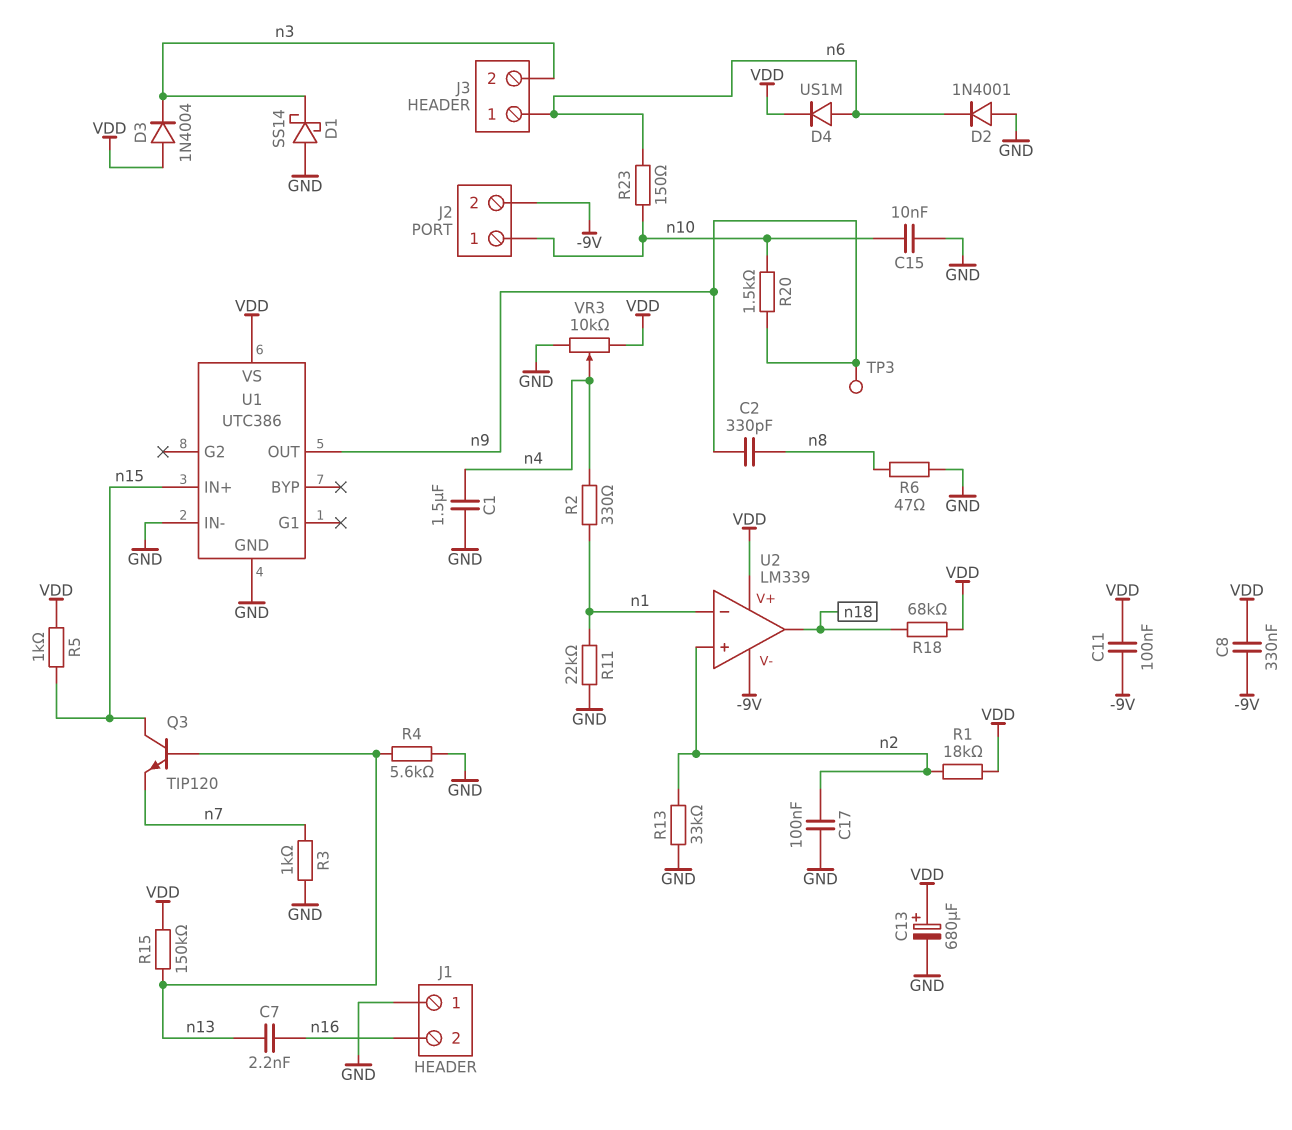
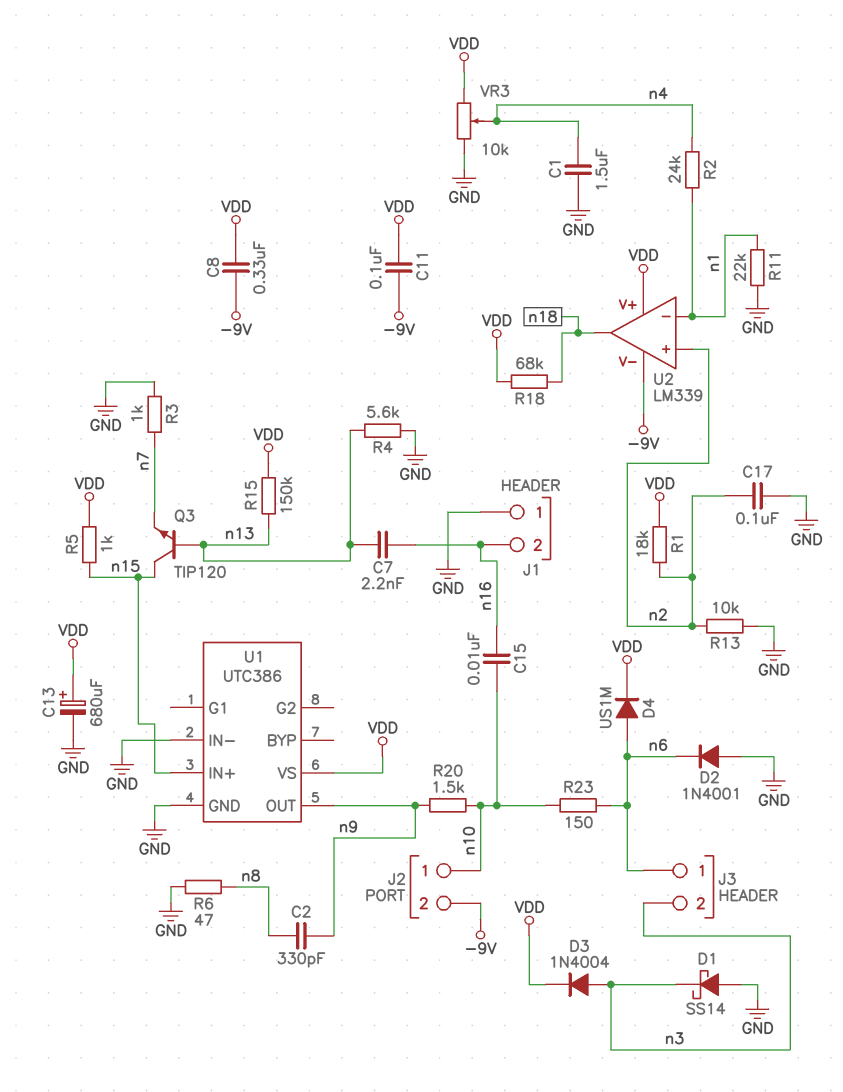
C15: 10nF (GND, n10) -> 10nF (n10, n16)
D3: diode 1N4004 (A VDD, K n3) -> diode 1N4004 (A n3, K VDD)
R2: 330 (n1, n4) -> 24k (n1, n4)
R13: 33k (GND, n2) -> 10k (GND, n2)
TP3: test point (n9) -> none

